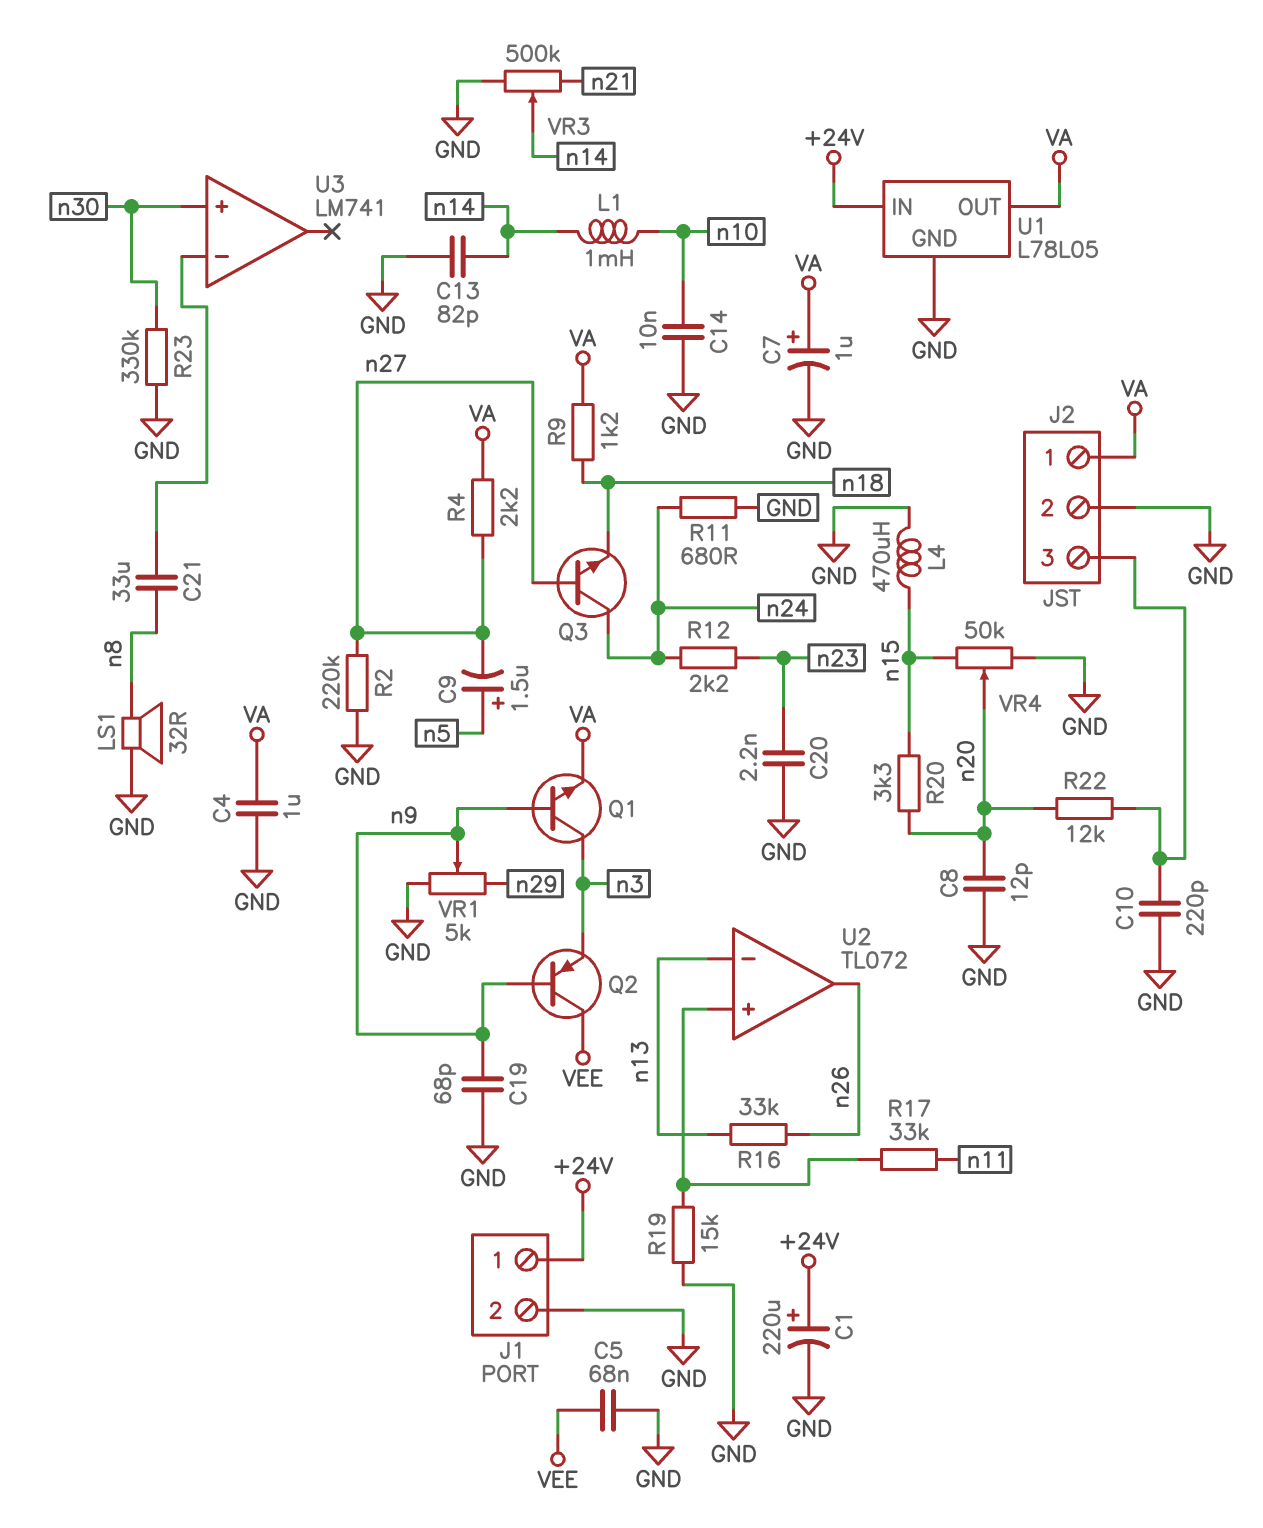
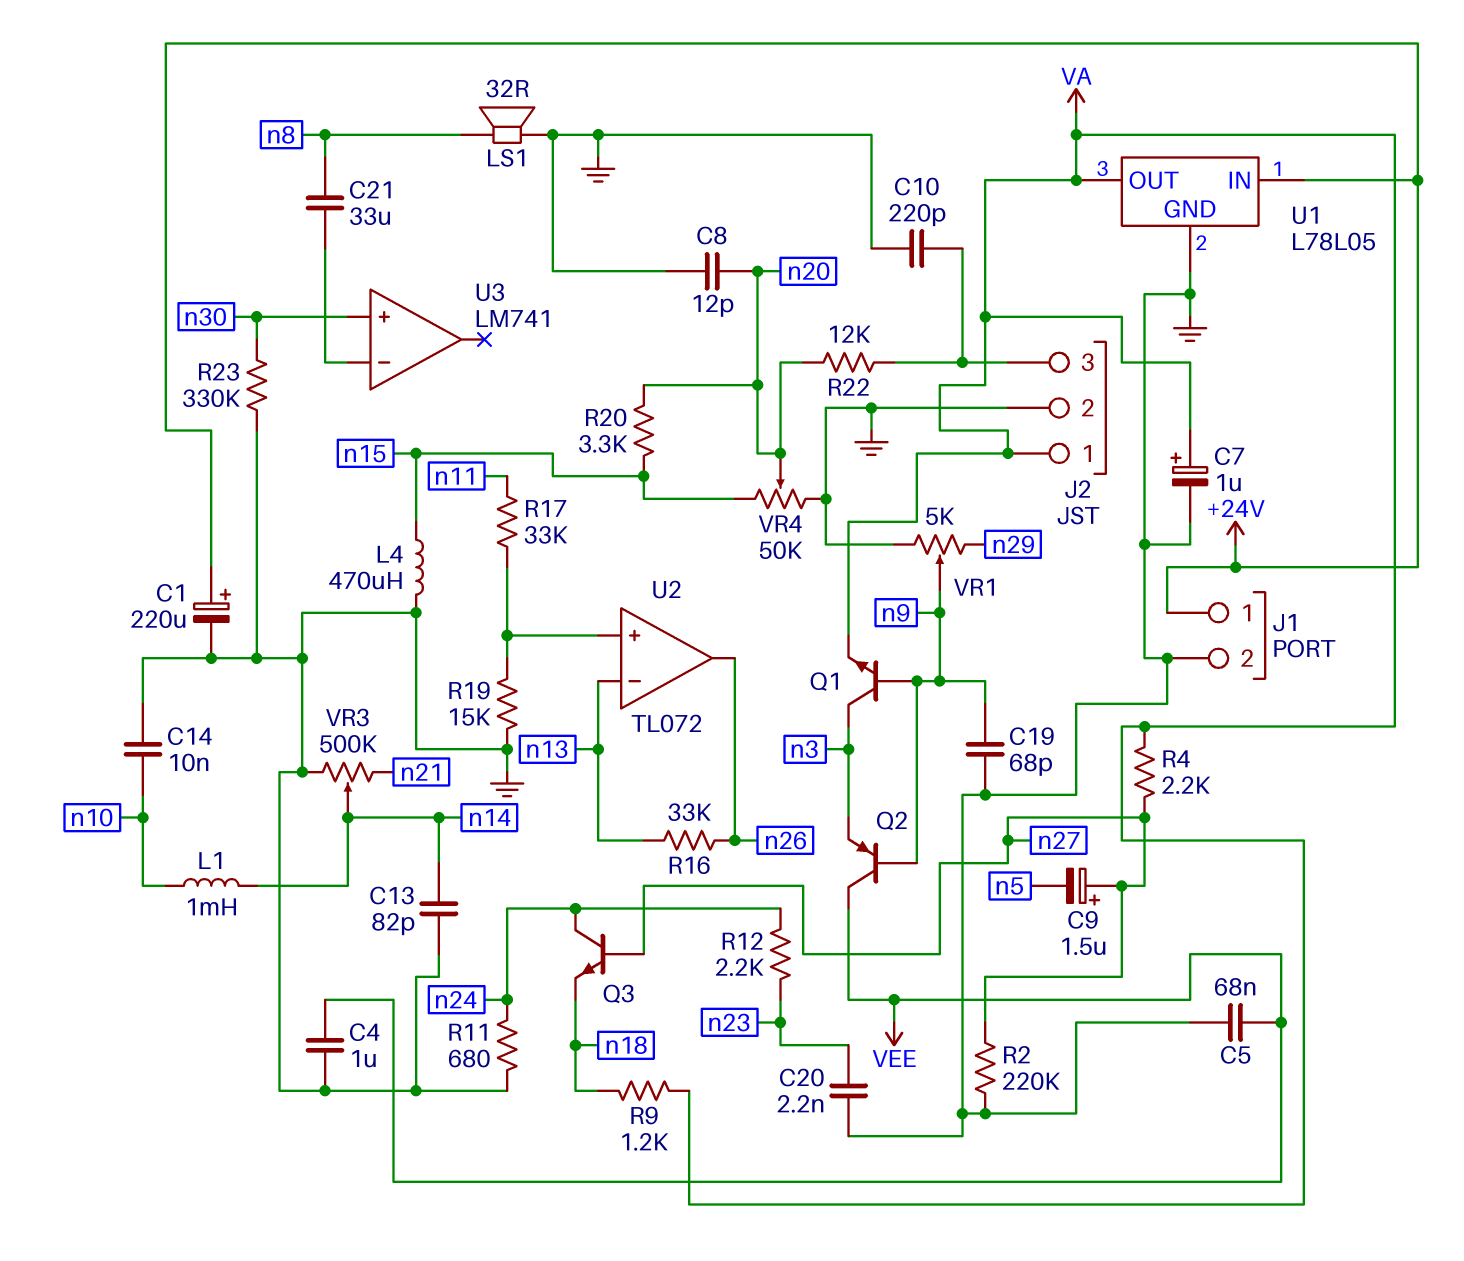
C4: 1uF (GND, VA) -> 1uF (GND, VEE)
C9: 1.5uF (plus n5, minus n27) -> 1.5uF (plus n27, minus n5)

